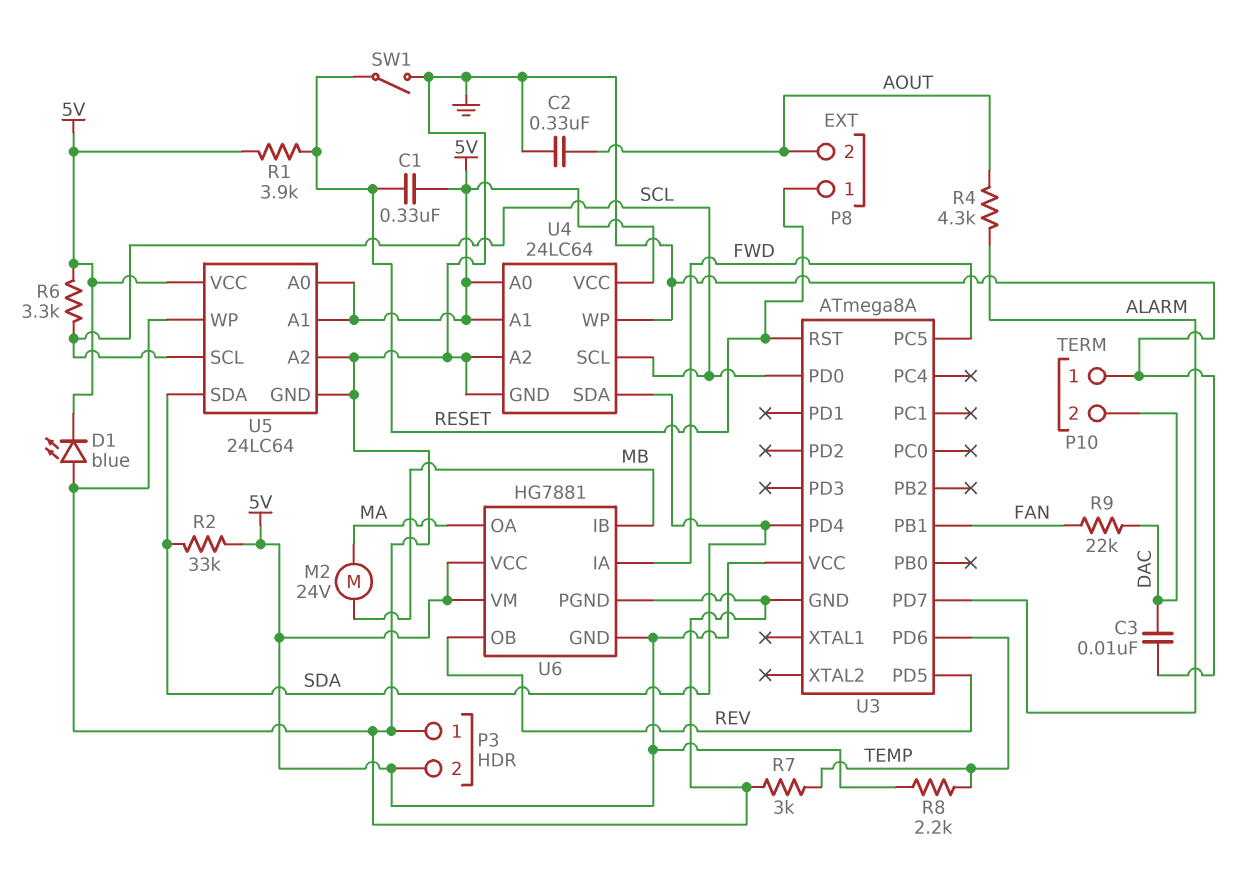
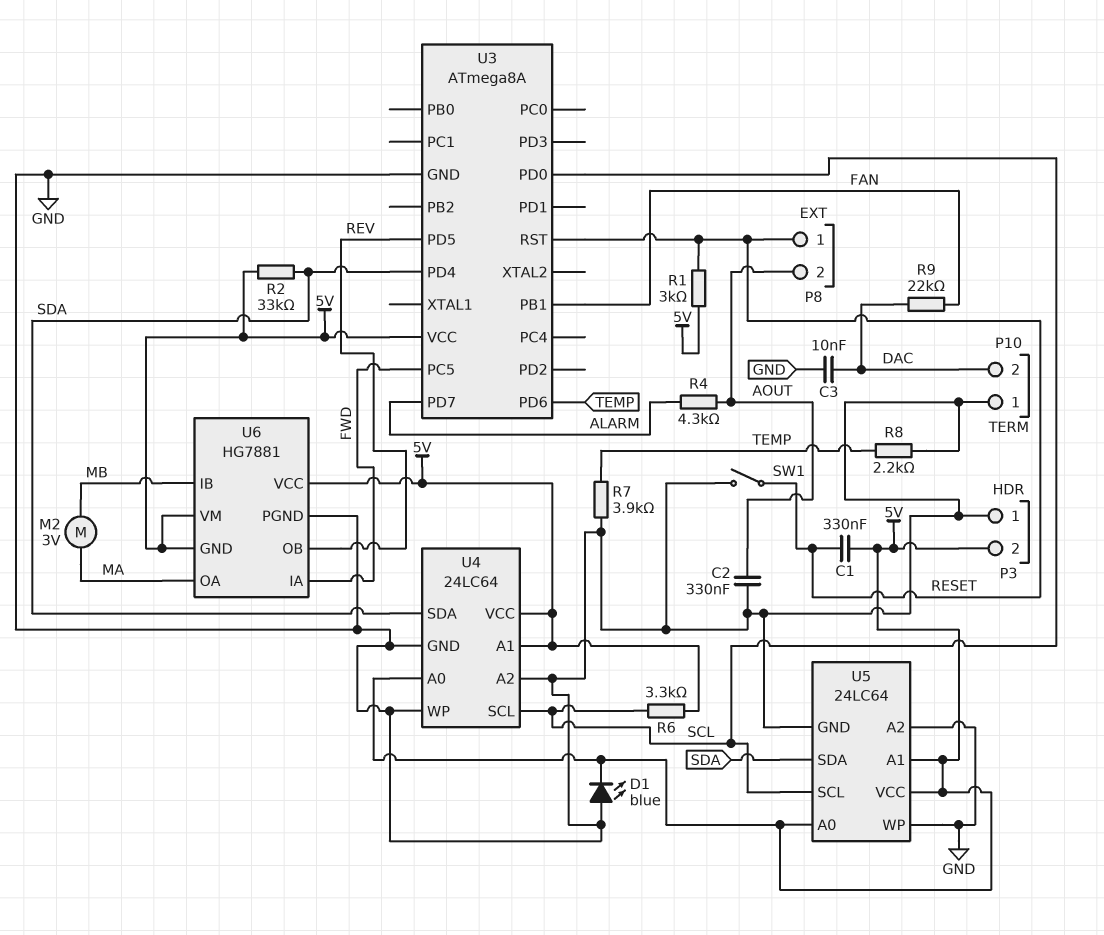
M2: motor 24V (MA, MB) -> motor 3V (MA, MB)
R1: 3.9k (5V, RESET) -> 3k (5V, RESET)
R7: 3k (GND, TEMP) -> 3.9k (GND, TEMP)
R8: 2.2k (5V, TEMP) -> 2.2k (GND, TEMP)

